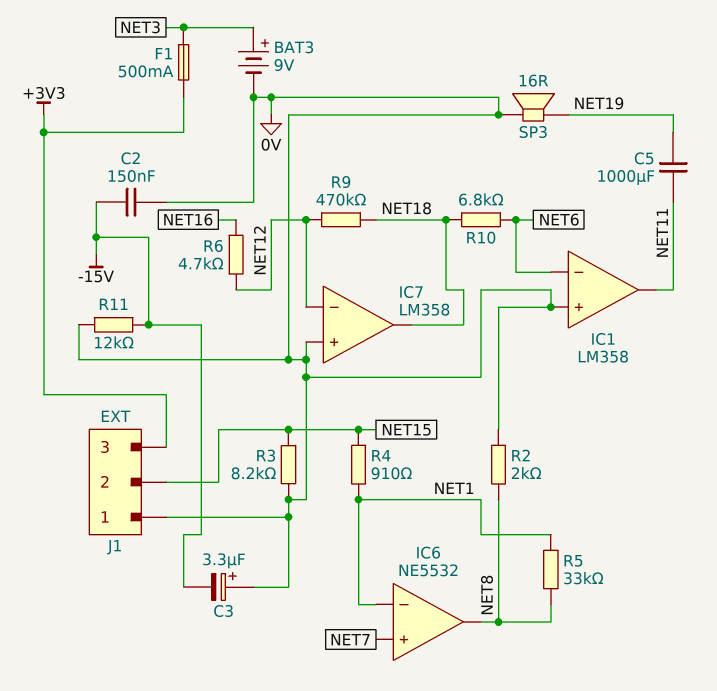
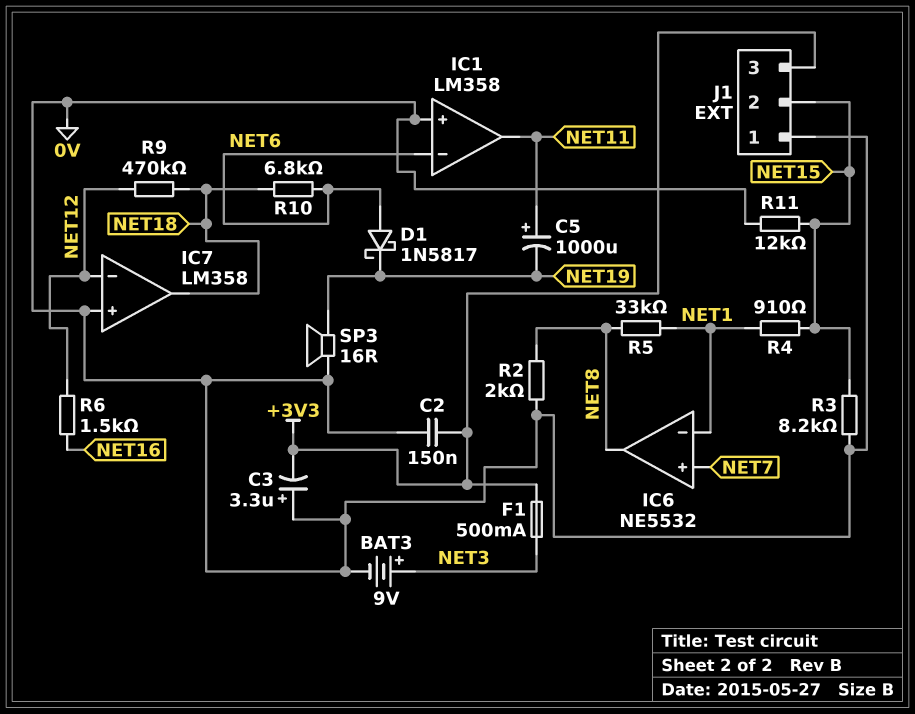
C2: 150nF (-15V, 0V) -> 150nF (+3V3, 0V)
C3: 3.3uF (plus 0V, minus -15V) -> 3.3uF (plus 0V, minus +3V3)
C5: 1000uF (NET11, NET19) -> 1000uF (plus NET11, minus NET19)
D1: none -> schottky 1N5817 (A NET6, K NET19)
R6: 4.7k (NET12, NET16) -> 1.5k (NET12, NET16)
R11: 12k (-15V, 0V) -> 12k (0V, NET15)

